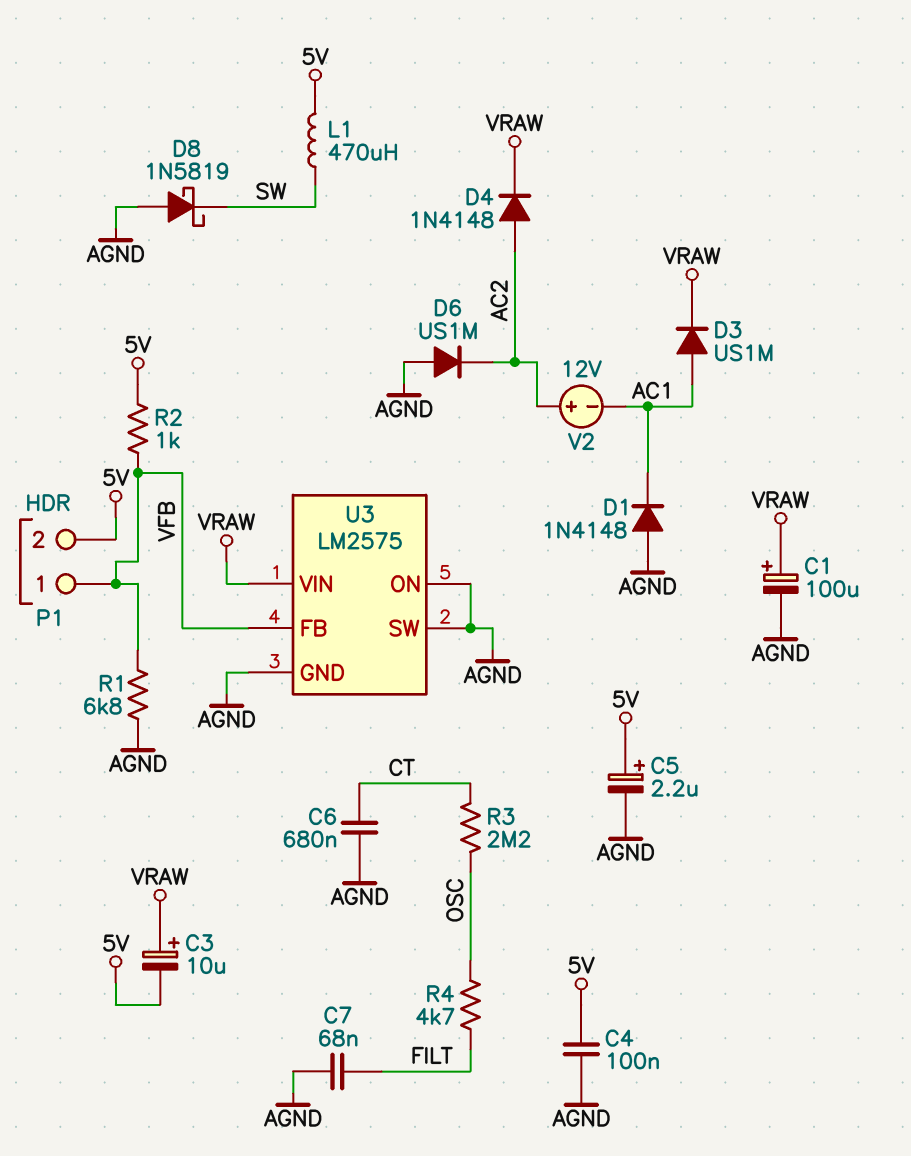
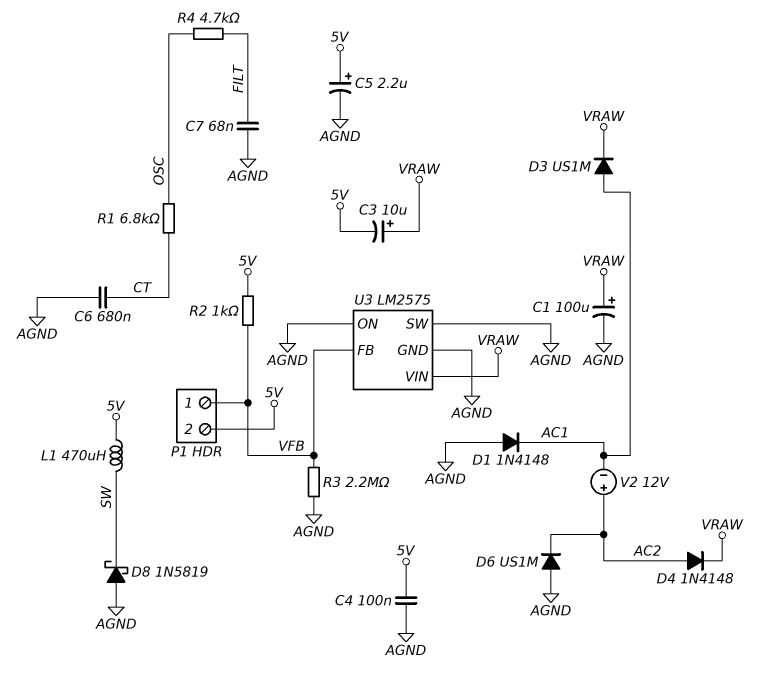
R1: 6.8k (AGND, VFB) -> 6.8k (CT, OSC)
R3: 2.2M (CT, OSC) -> 2.2M (AGND, VFB)

